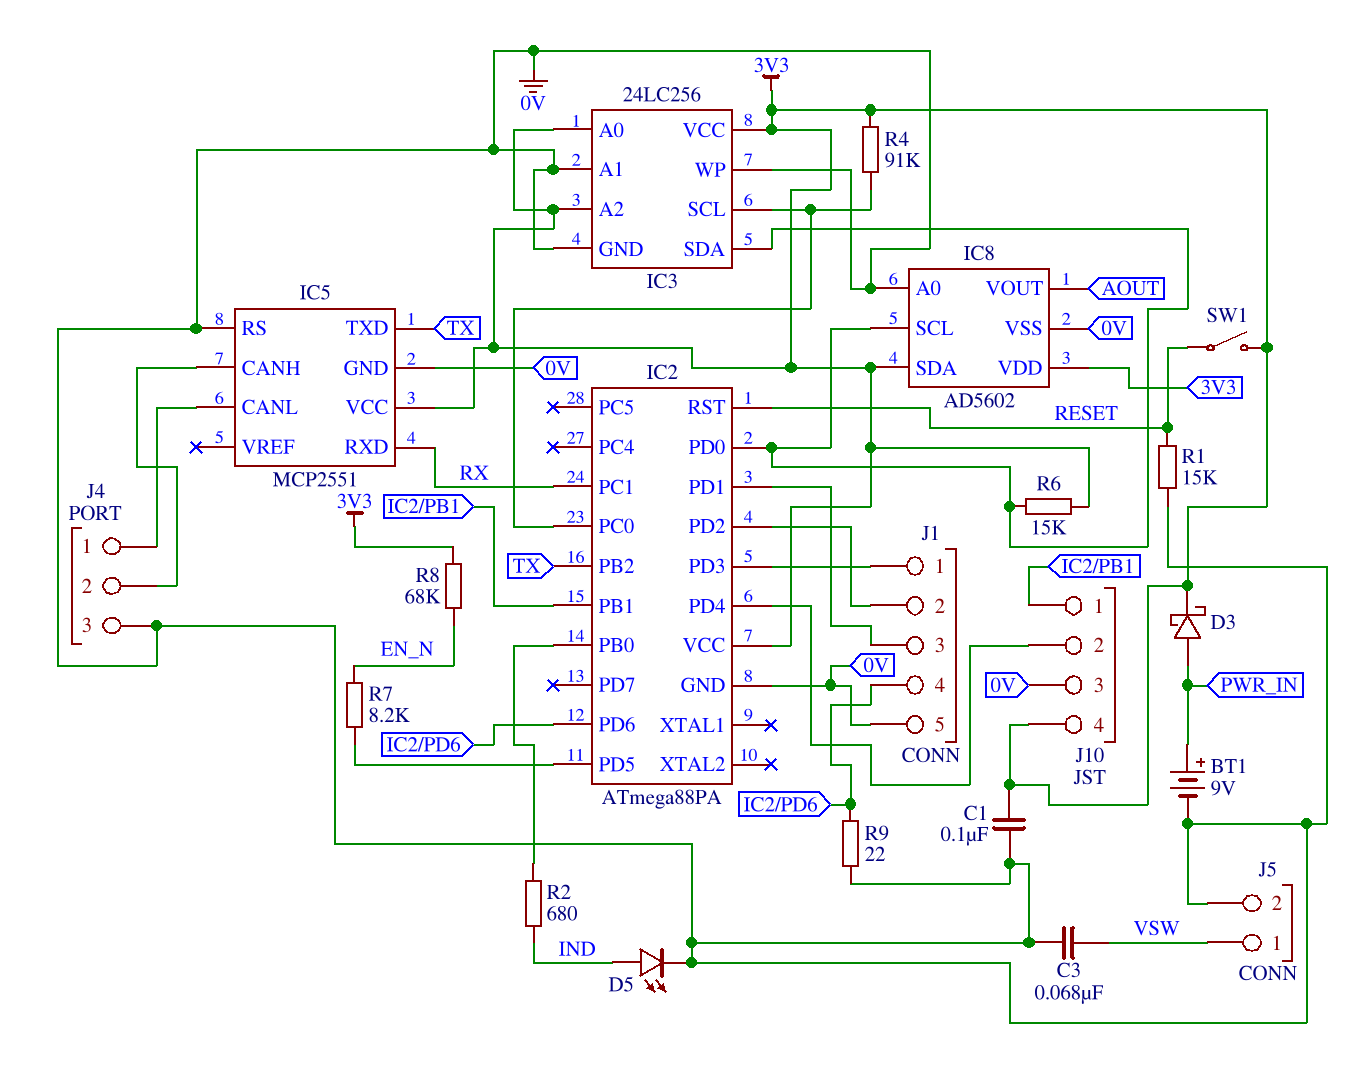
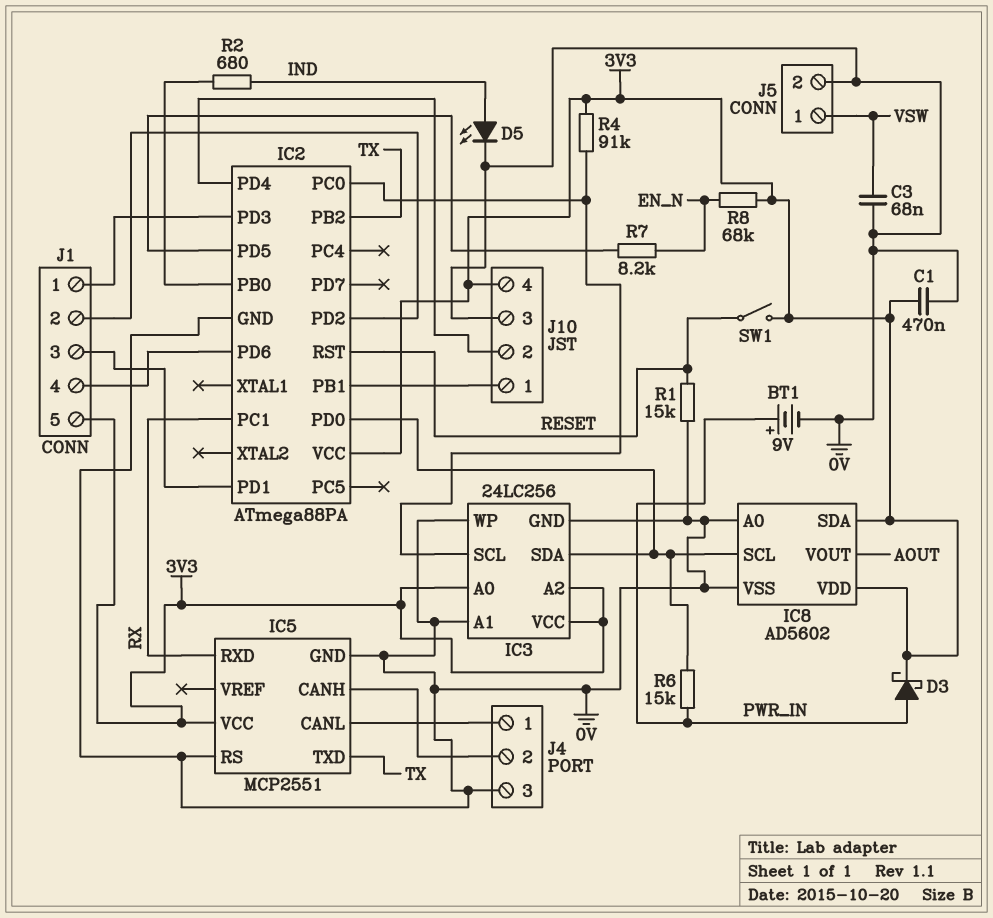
C1: 100nF (0V, 3V3) -> 470nF (0V, 3V3)
J1 pin 5: 0V -> 3V3
R6: 15k (3V3, IC2/PD0) -> 15k (IC2/PD0, PWR_IN)
R9: 22 (0V, IC2/PD6) -> none

